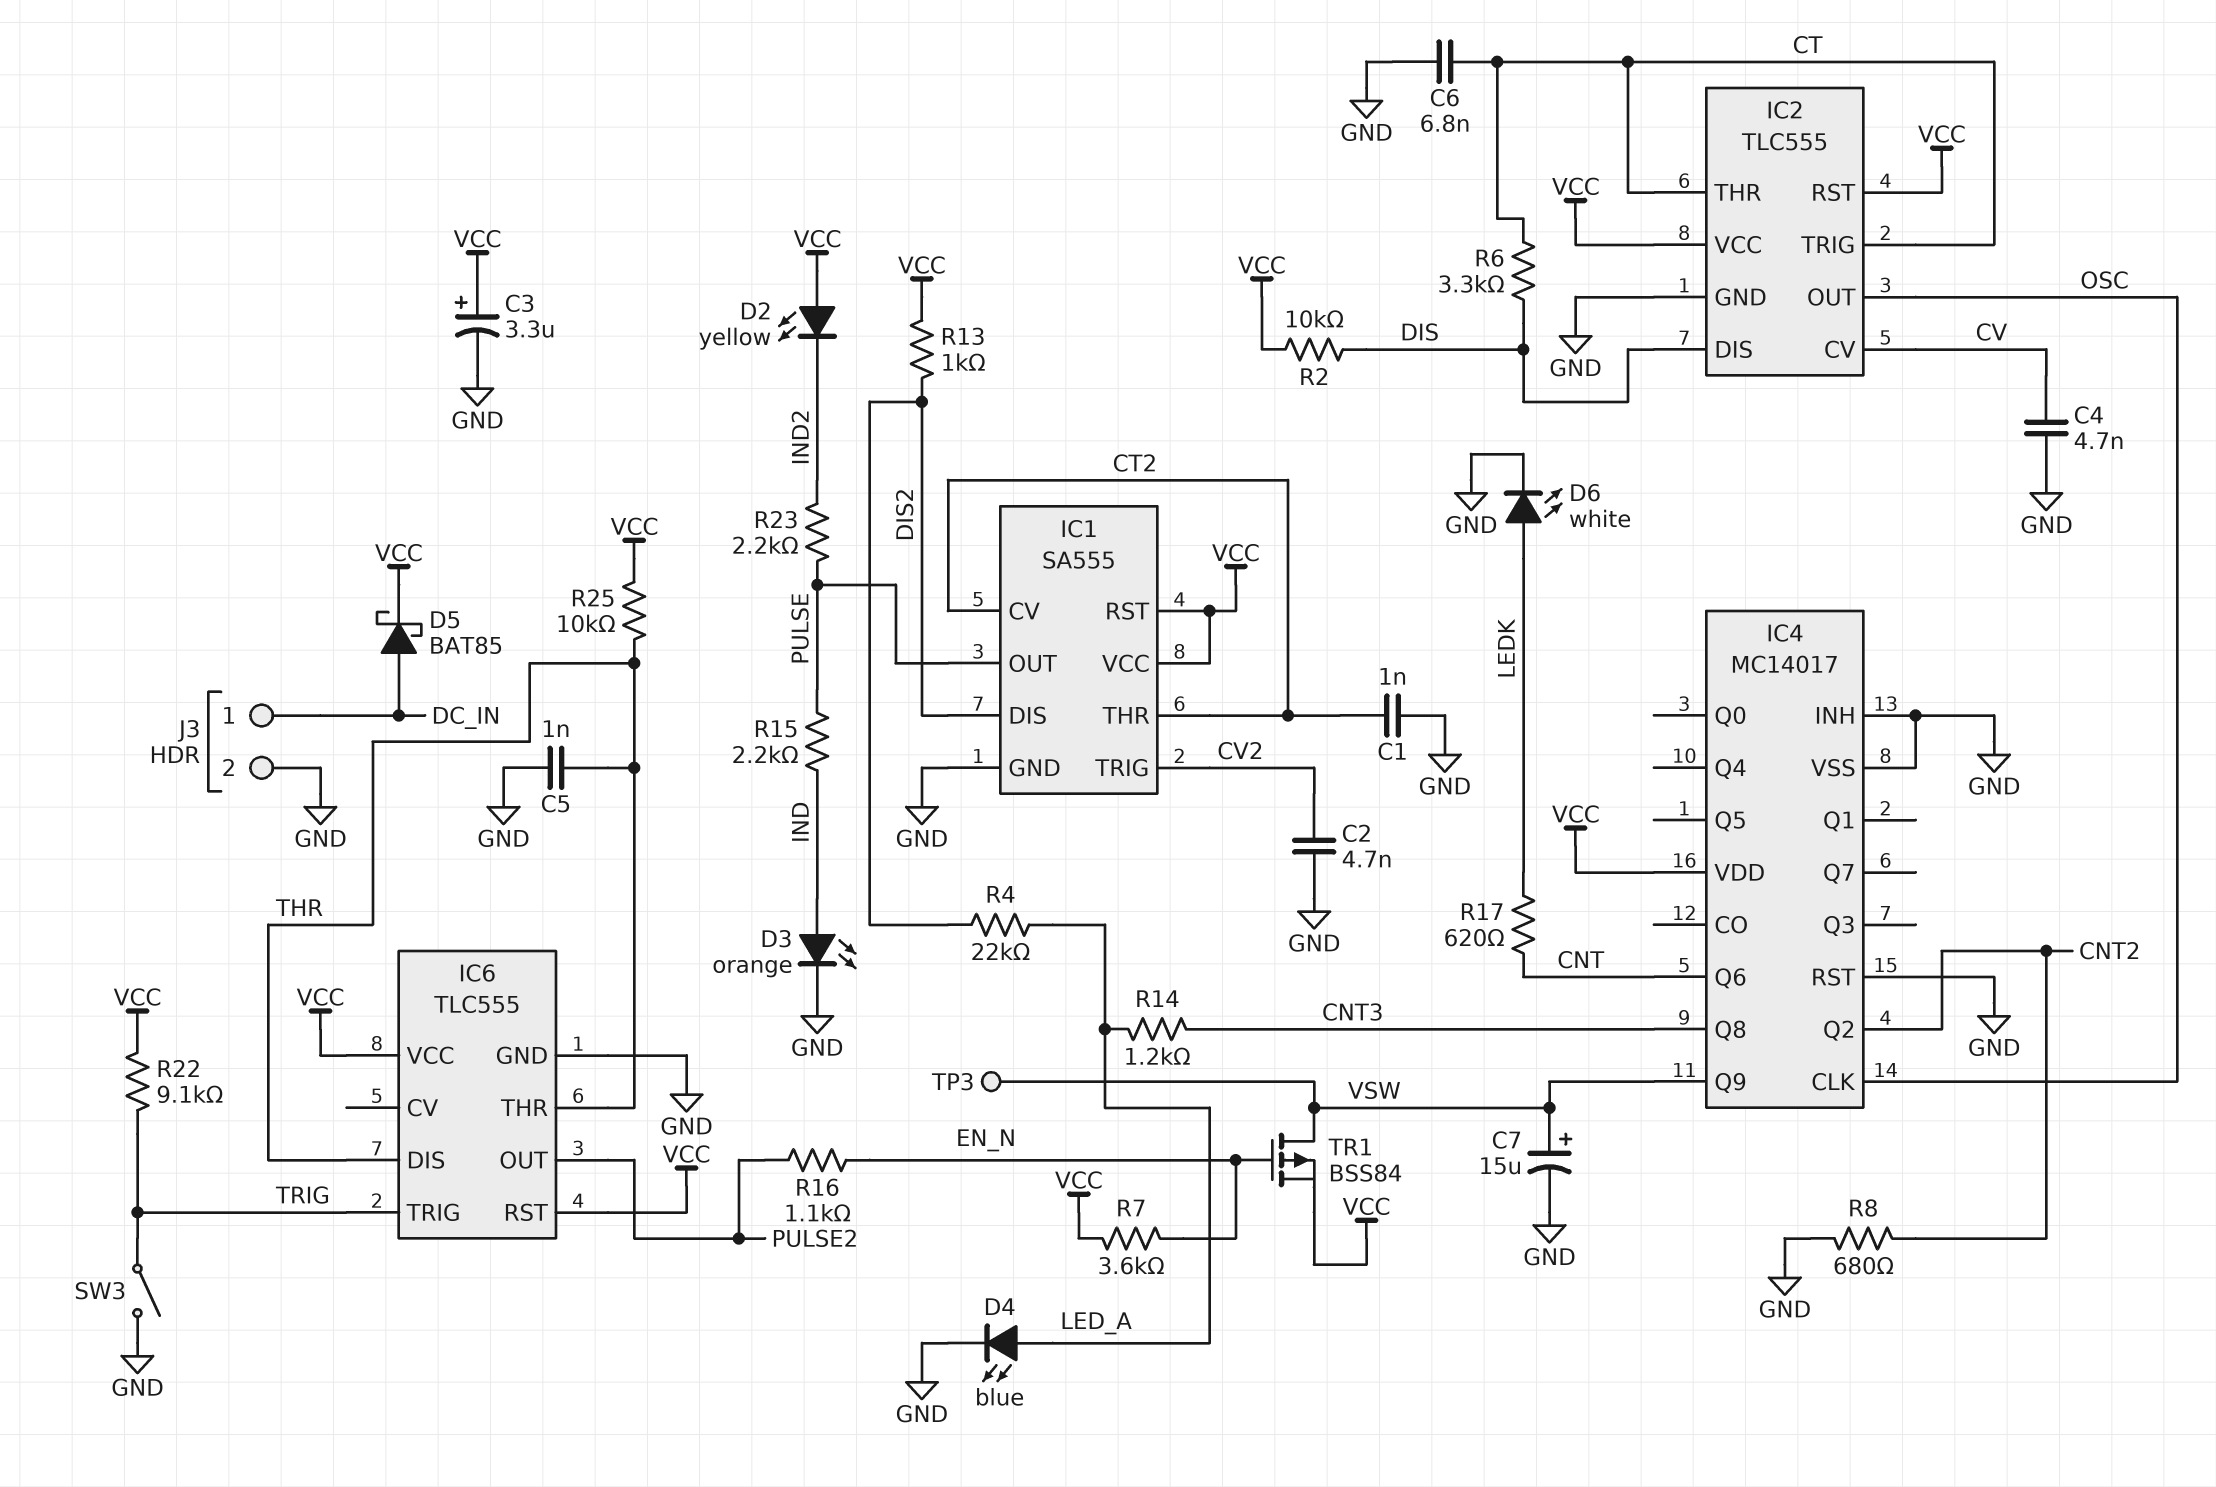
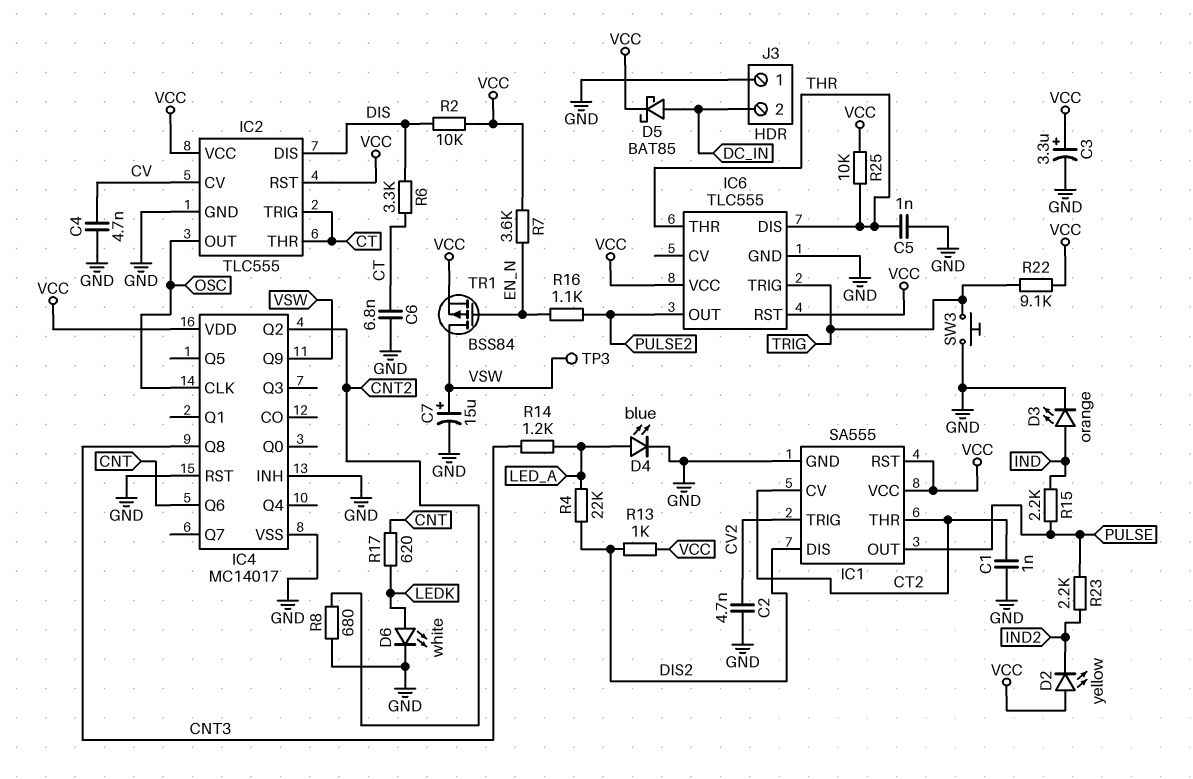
J3 pin 1: DC_IN -> GND
J3 pin 2: GND -> DC_IN
SW3: switch (GND, TRIG) -> button (GND, TRIG)

